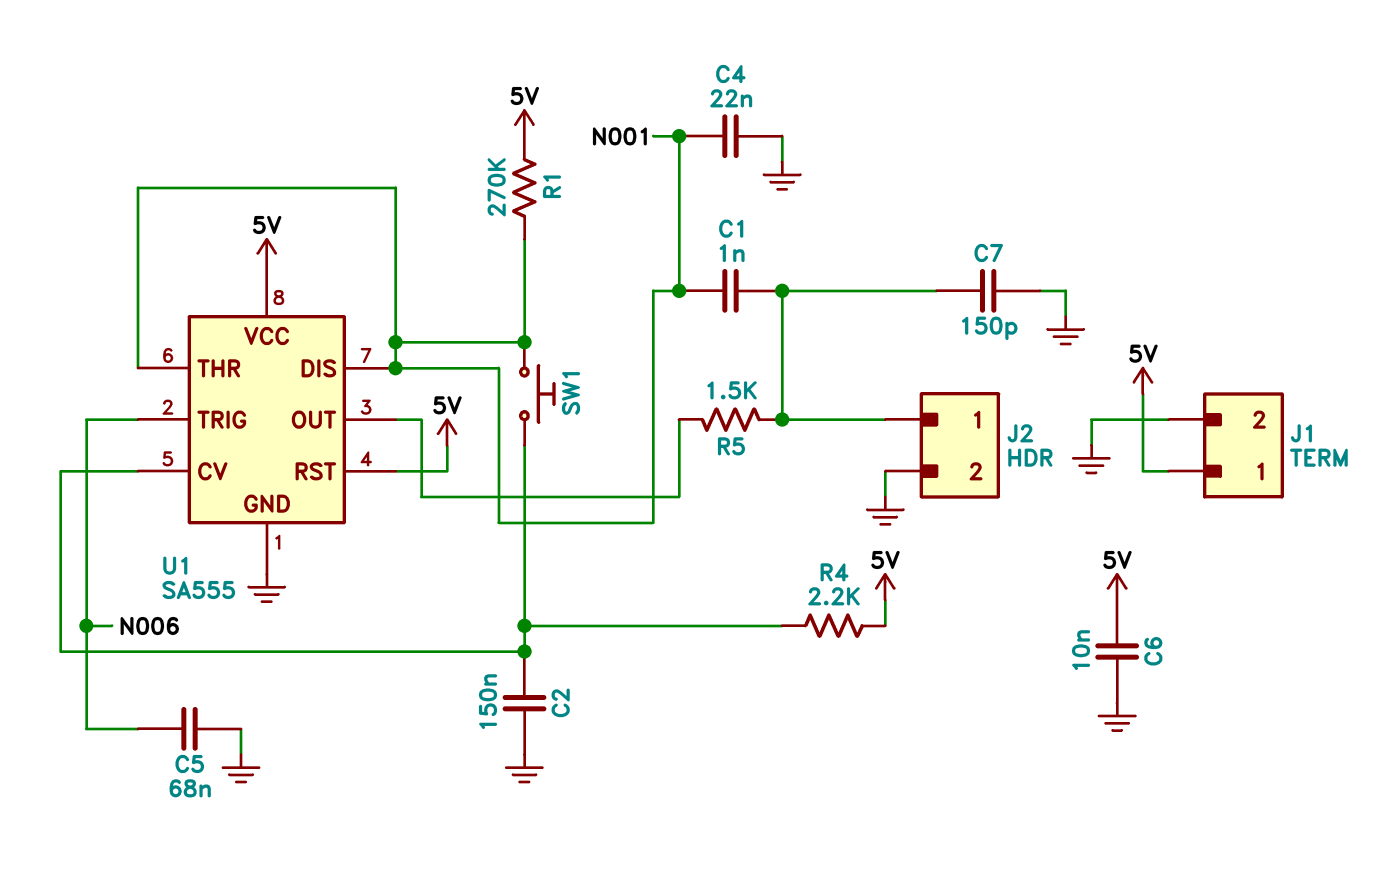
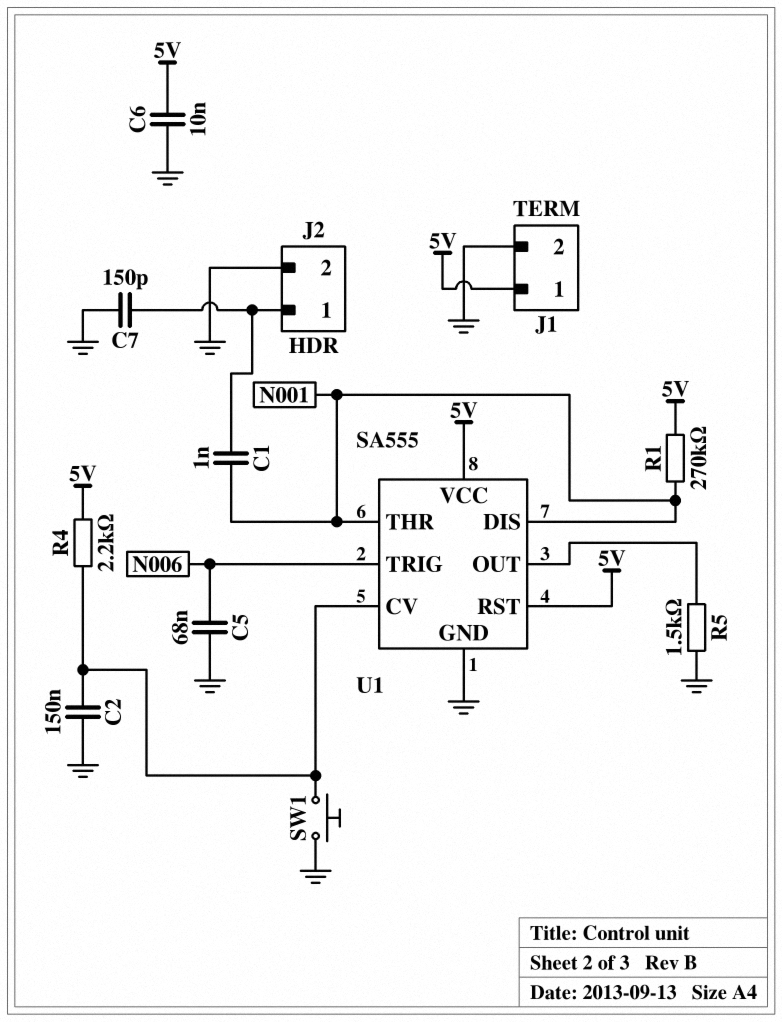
C4: 22nF (GND, N001) -> none
R5: 1.5k (J2/1, U1/OUT) -> 1.5k (GND, U1/OUT)
SW1: button (N001, U1/CV) -> button (GND, U1/CV)

